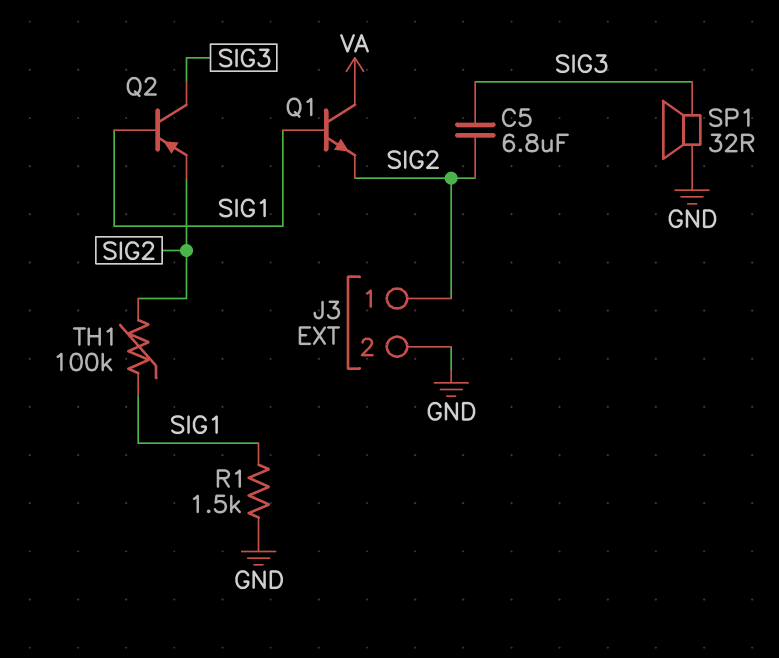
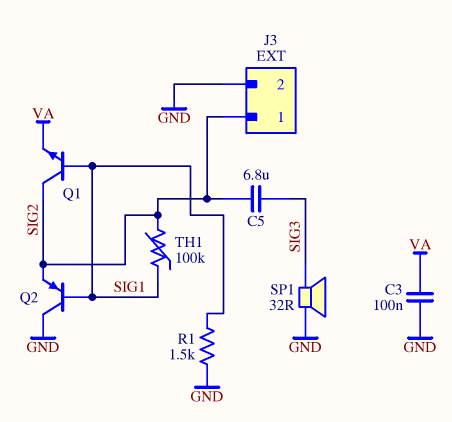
C3: none -> 100nF (GND, VA)
Q1: NPN (B SIG1, C VA, E SIG2) -> NPN (B SIG1, C SIG2, E VA)
Q2: PNP (B SIG1, C SIG3, E SIG2) -> PNP (B SIG1, C GND, E SIG2)

